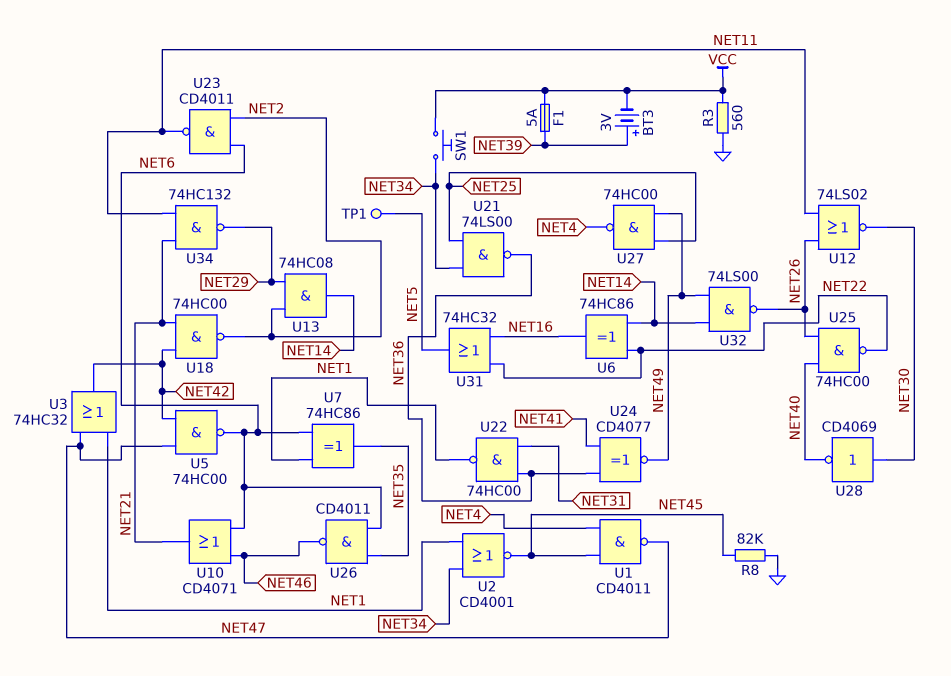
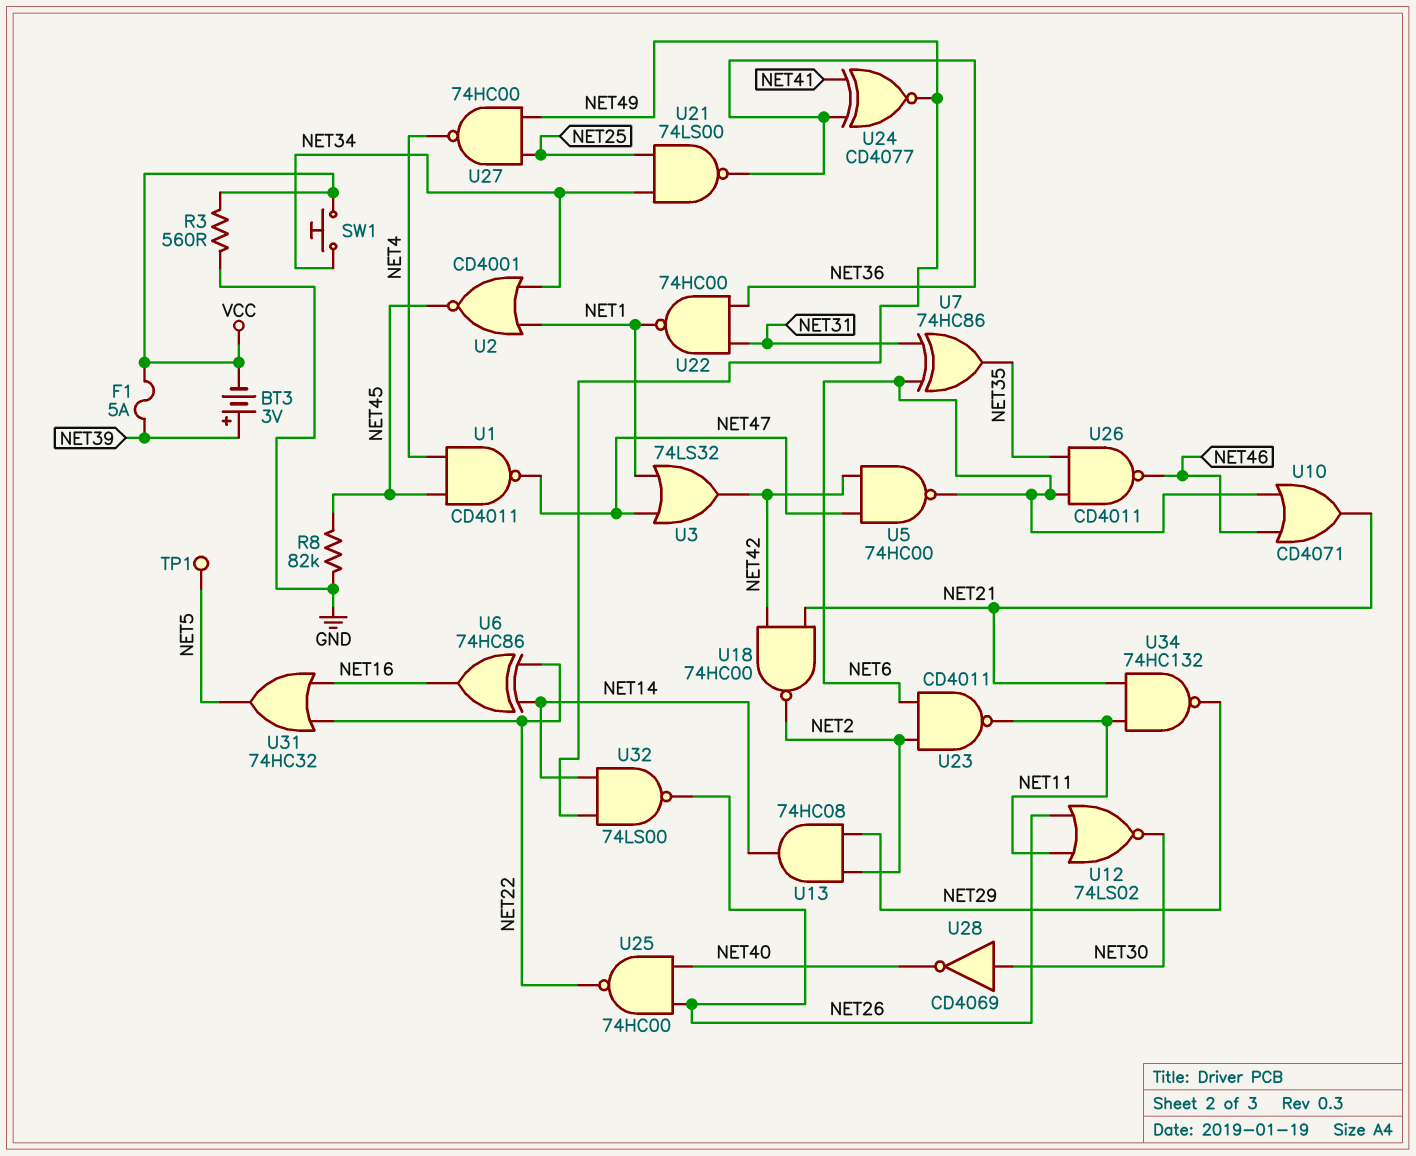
U3: OR 74HC32 (in NET1, in NET47, out NET42) -> OR 74LS32 (in NET1, in NET47, out NET42)
U7: XOR 74HC86 (in NET1, in NET6, out NET35) -> XOR 74HC86 (in NET6, in NET31, out NET35)

